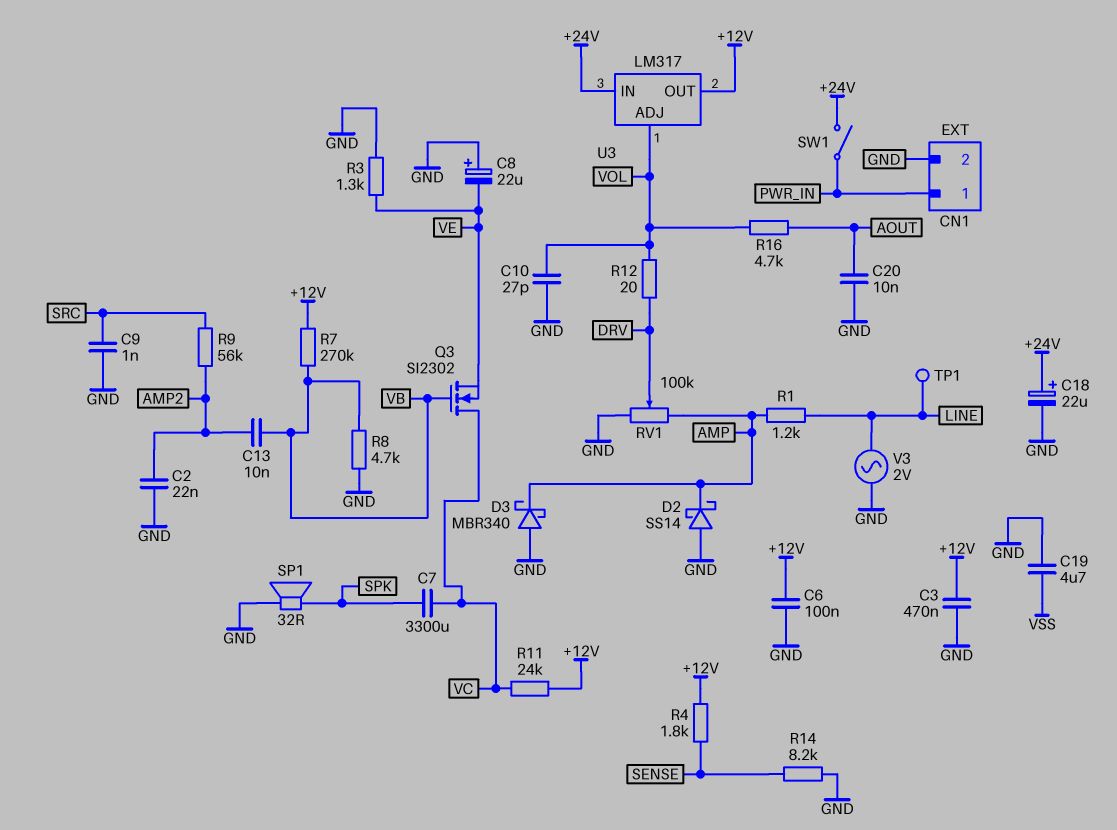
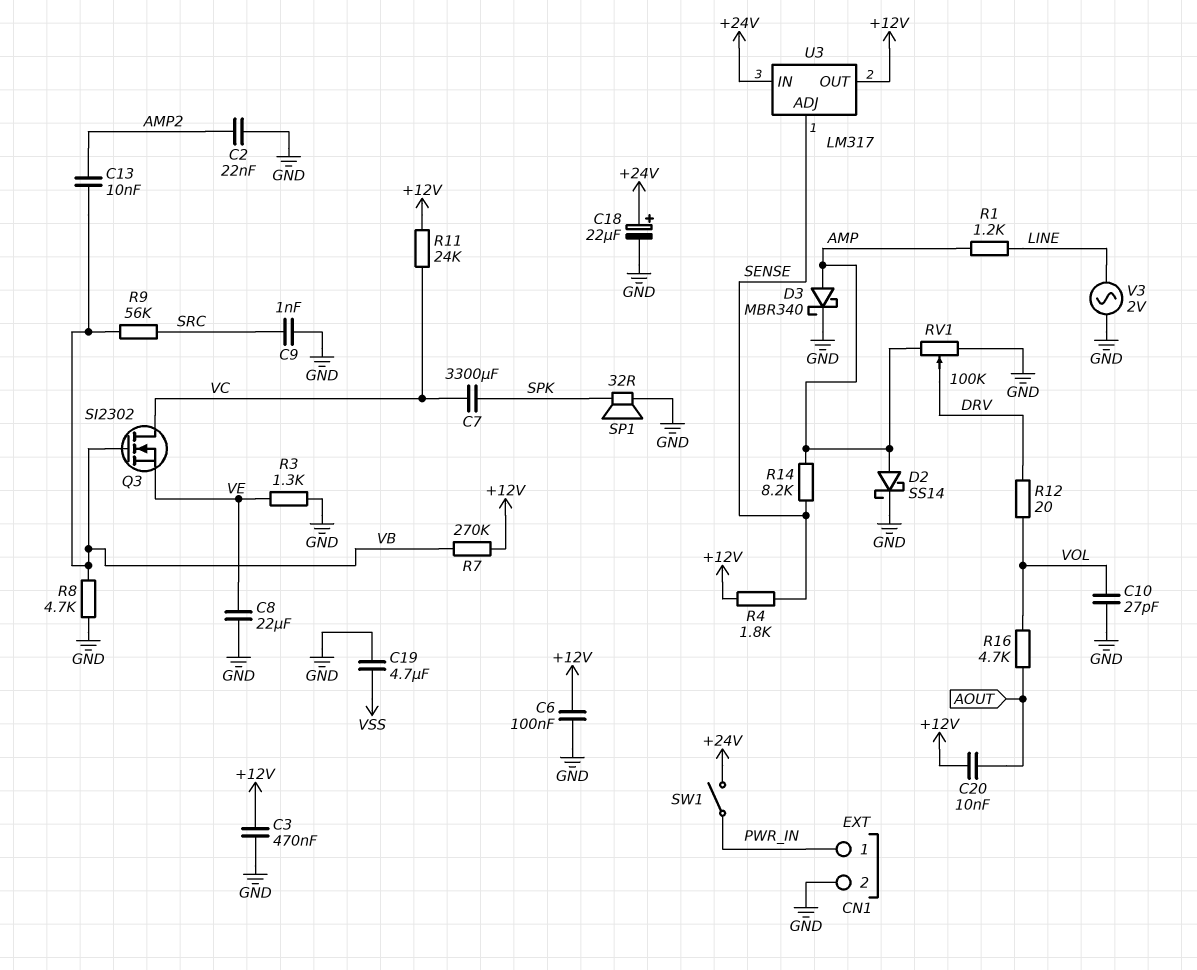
C8: 22uF (plus GND, minus VE) -> 22uF (GND, VE)
C20: 10nF (AOUT, GND) -> 10nF (+12V, AOUT)
D2: schottky SS14 (A GND, K AMP) -> schottky SS14 (A AMP, K GND)
D3: schottky MBR340 (A GND, K AMP) -> schottky MBR340 (A AMP, K GND)
R9: 56k (AMP2, SRC) -> 56k (SRC, VB)
R14: 8.2k (GND, SENSE) -> 8.2k (AMP, SENSE)
TP1: test point (LINE) -> none
U3 pin ADJ: VOL -> SENSE

